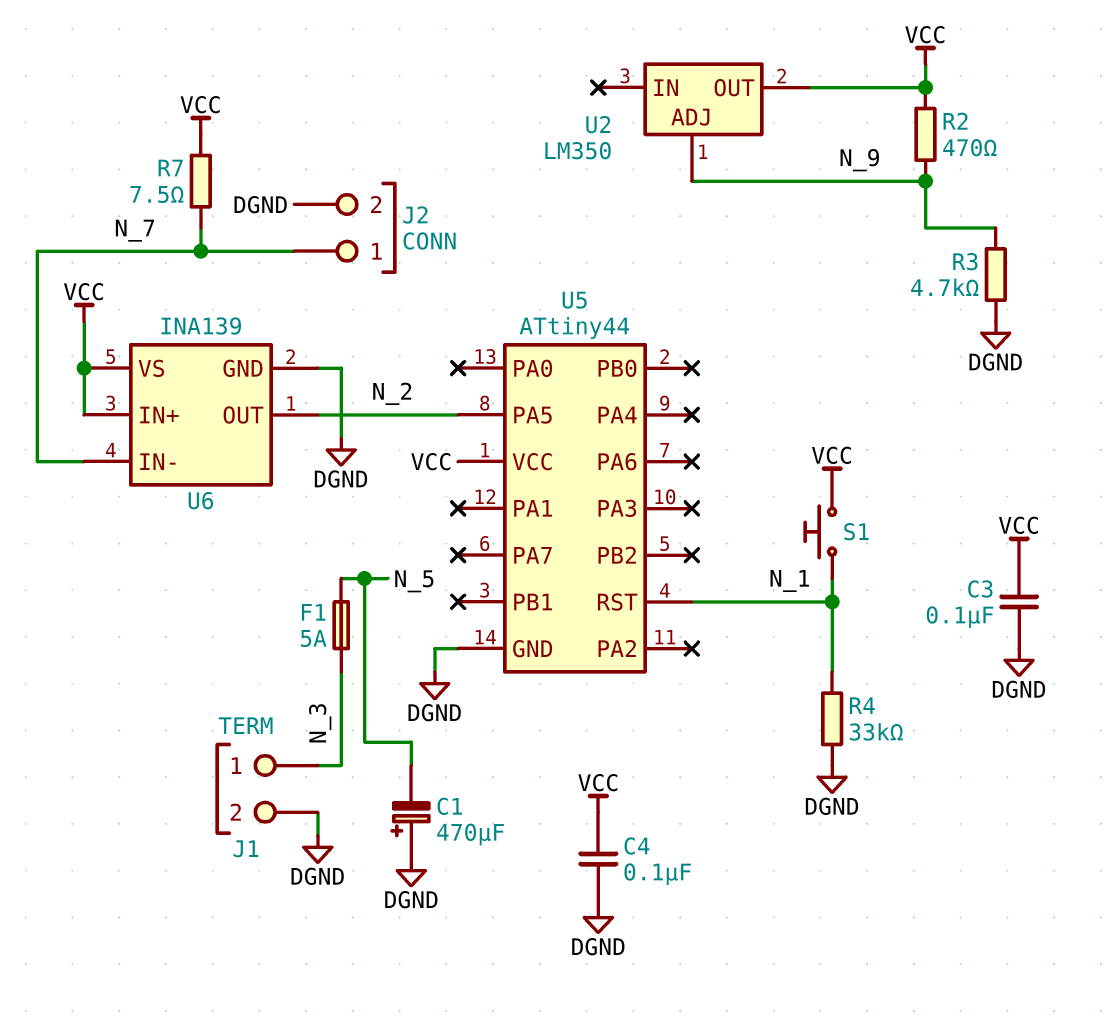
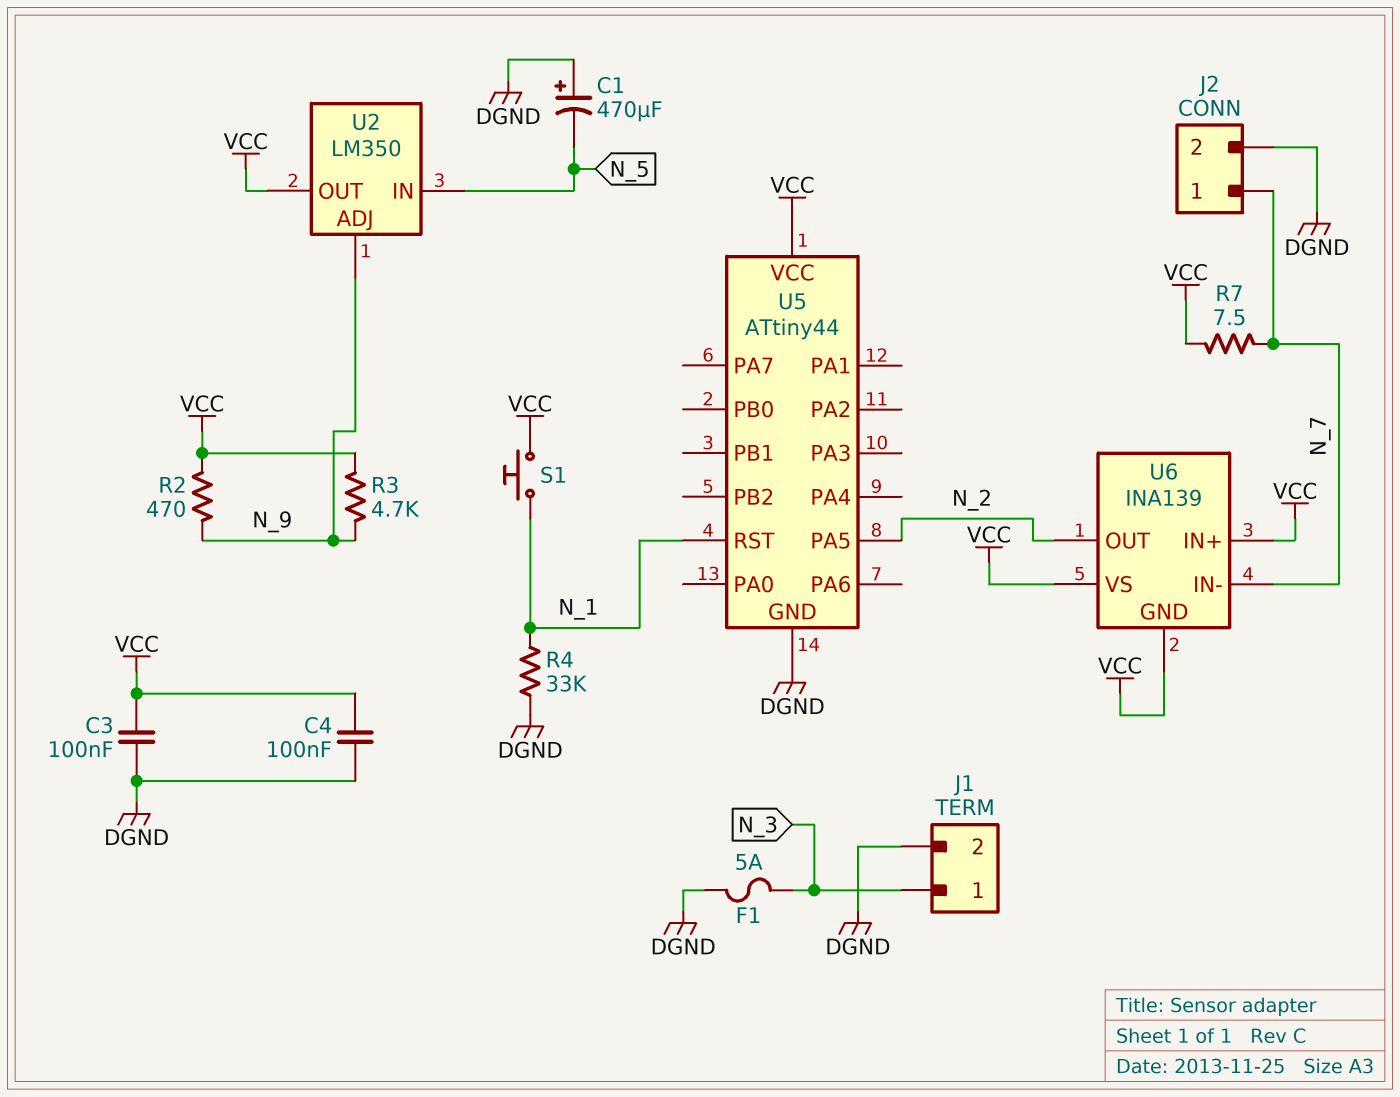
F1: 5A (N_3, N_5) -> 5A (DGND, N_3)
R3: 4.7k (DGND, N_9) -> 4.7k (N_9, VCC)
U2 pin IN: none -> N_5
U6 pin GND: DGND -> VCC

